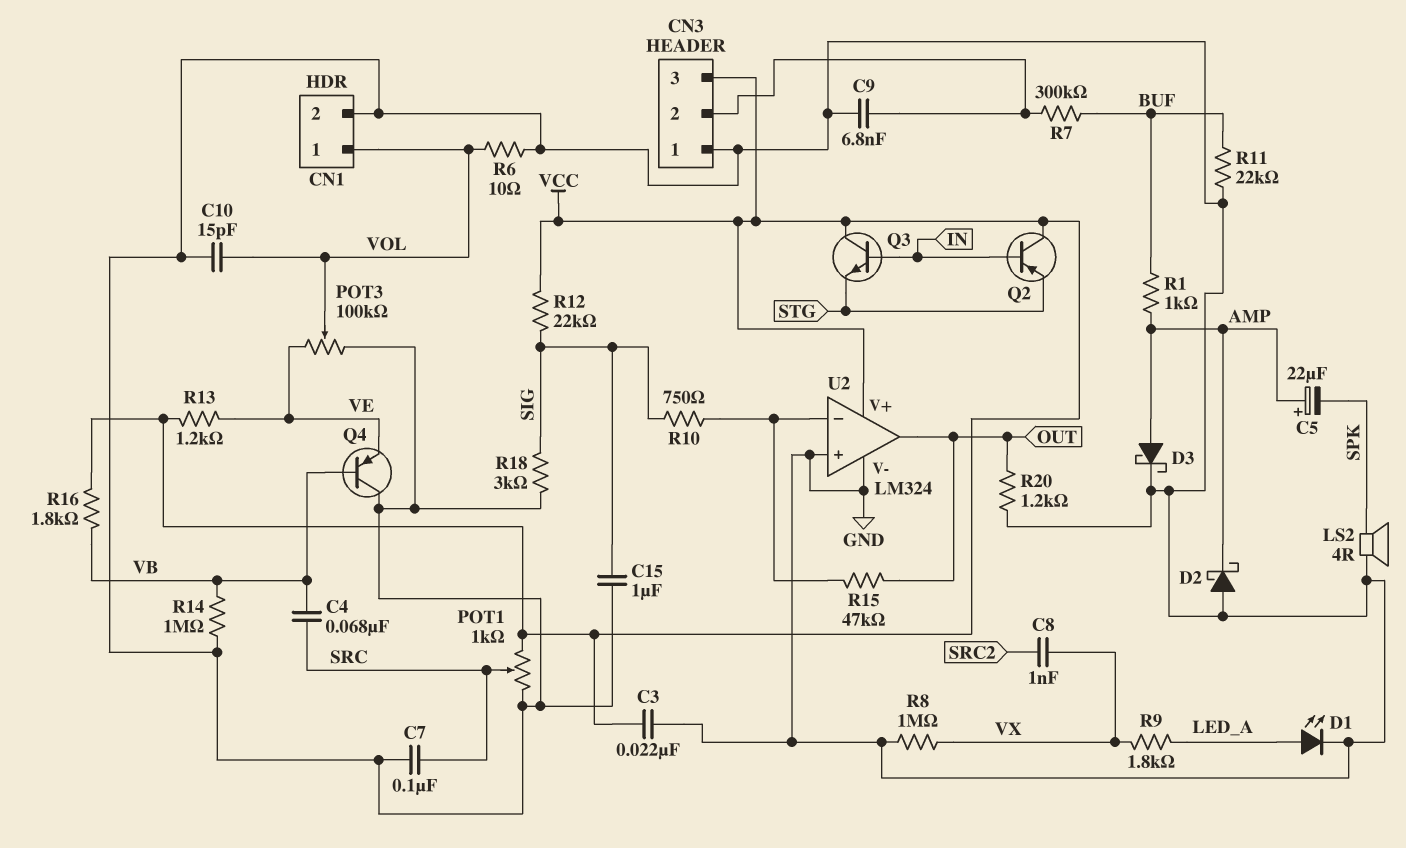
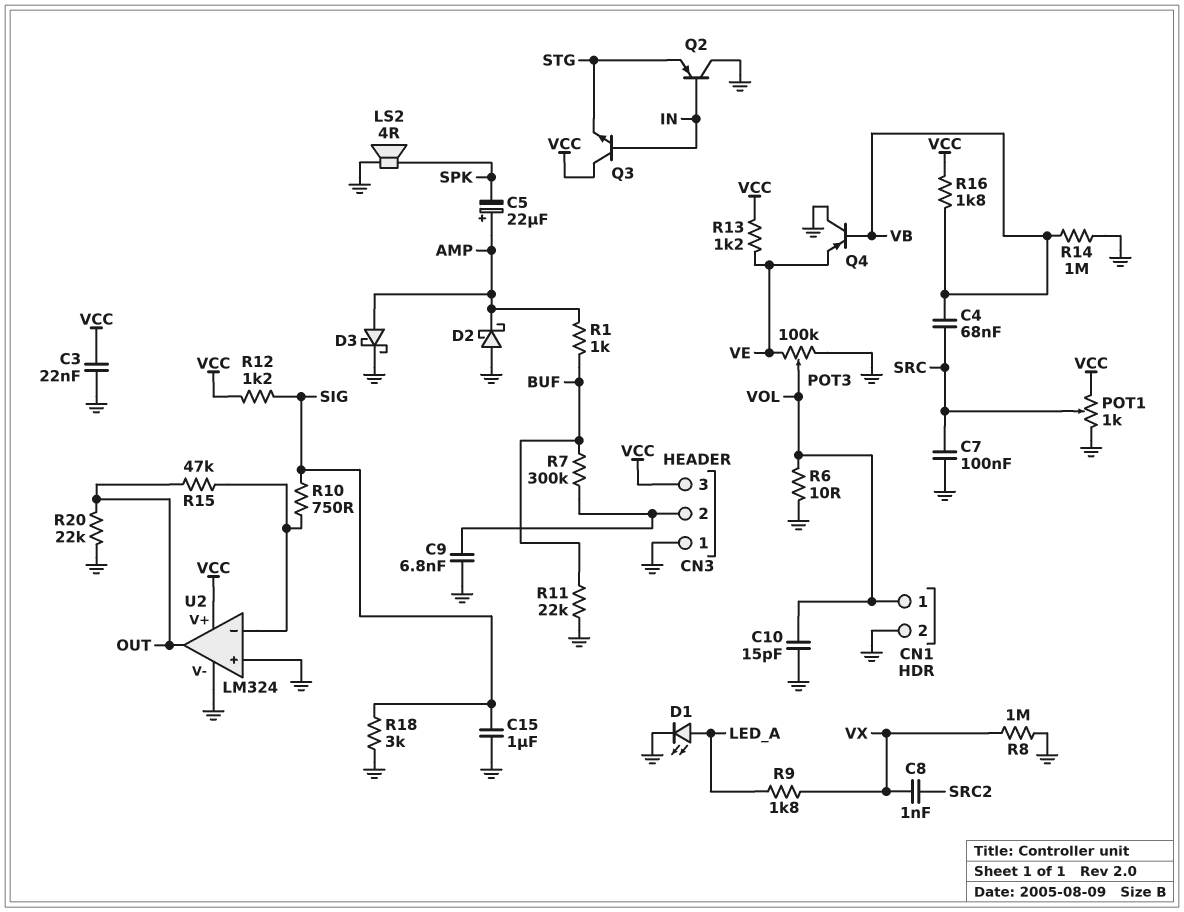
Q2: PNP (B IN, C VCC, E STG) -> PNP (B IN, C GND, E STG)
R12: 22k (SIG, VCC) -> 1.2k (SIG, VCC)
R20: 1.2k (GND, OUT) -> 22k (GND, OUT)

